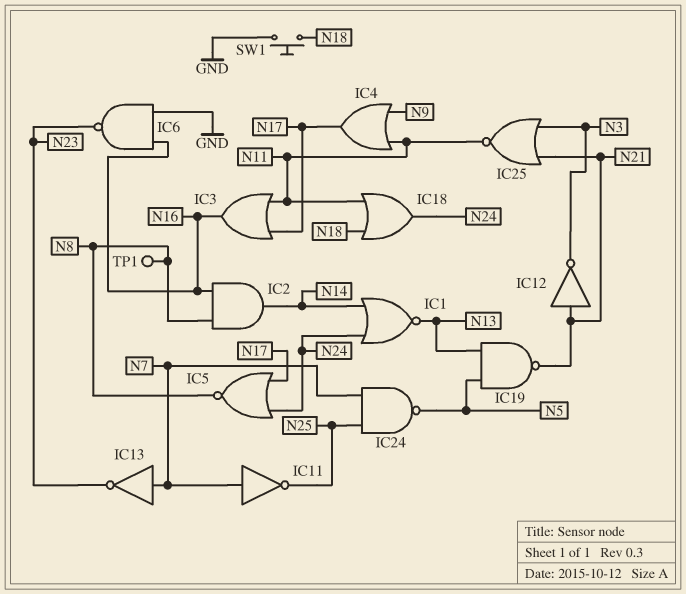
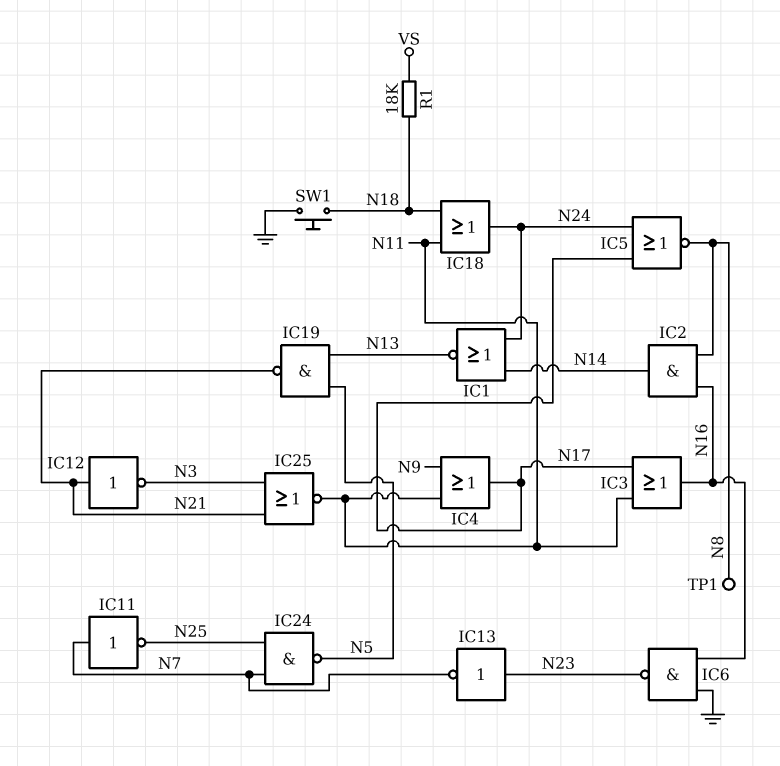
IC13: NOT (in N7, out N23) -> NOT (in N23, out N7)
R1: none -> 18k (N18, VS)

